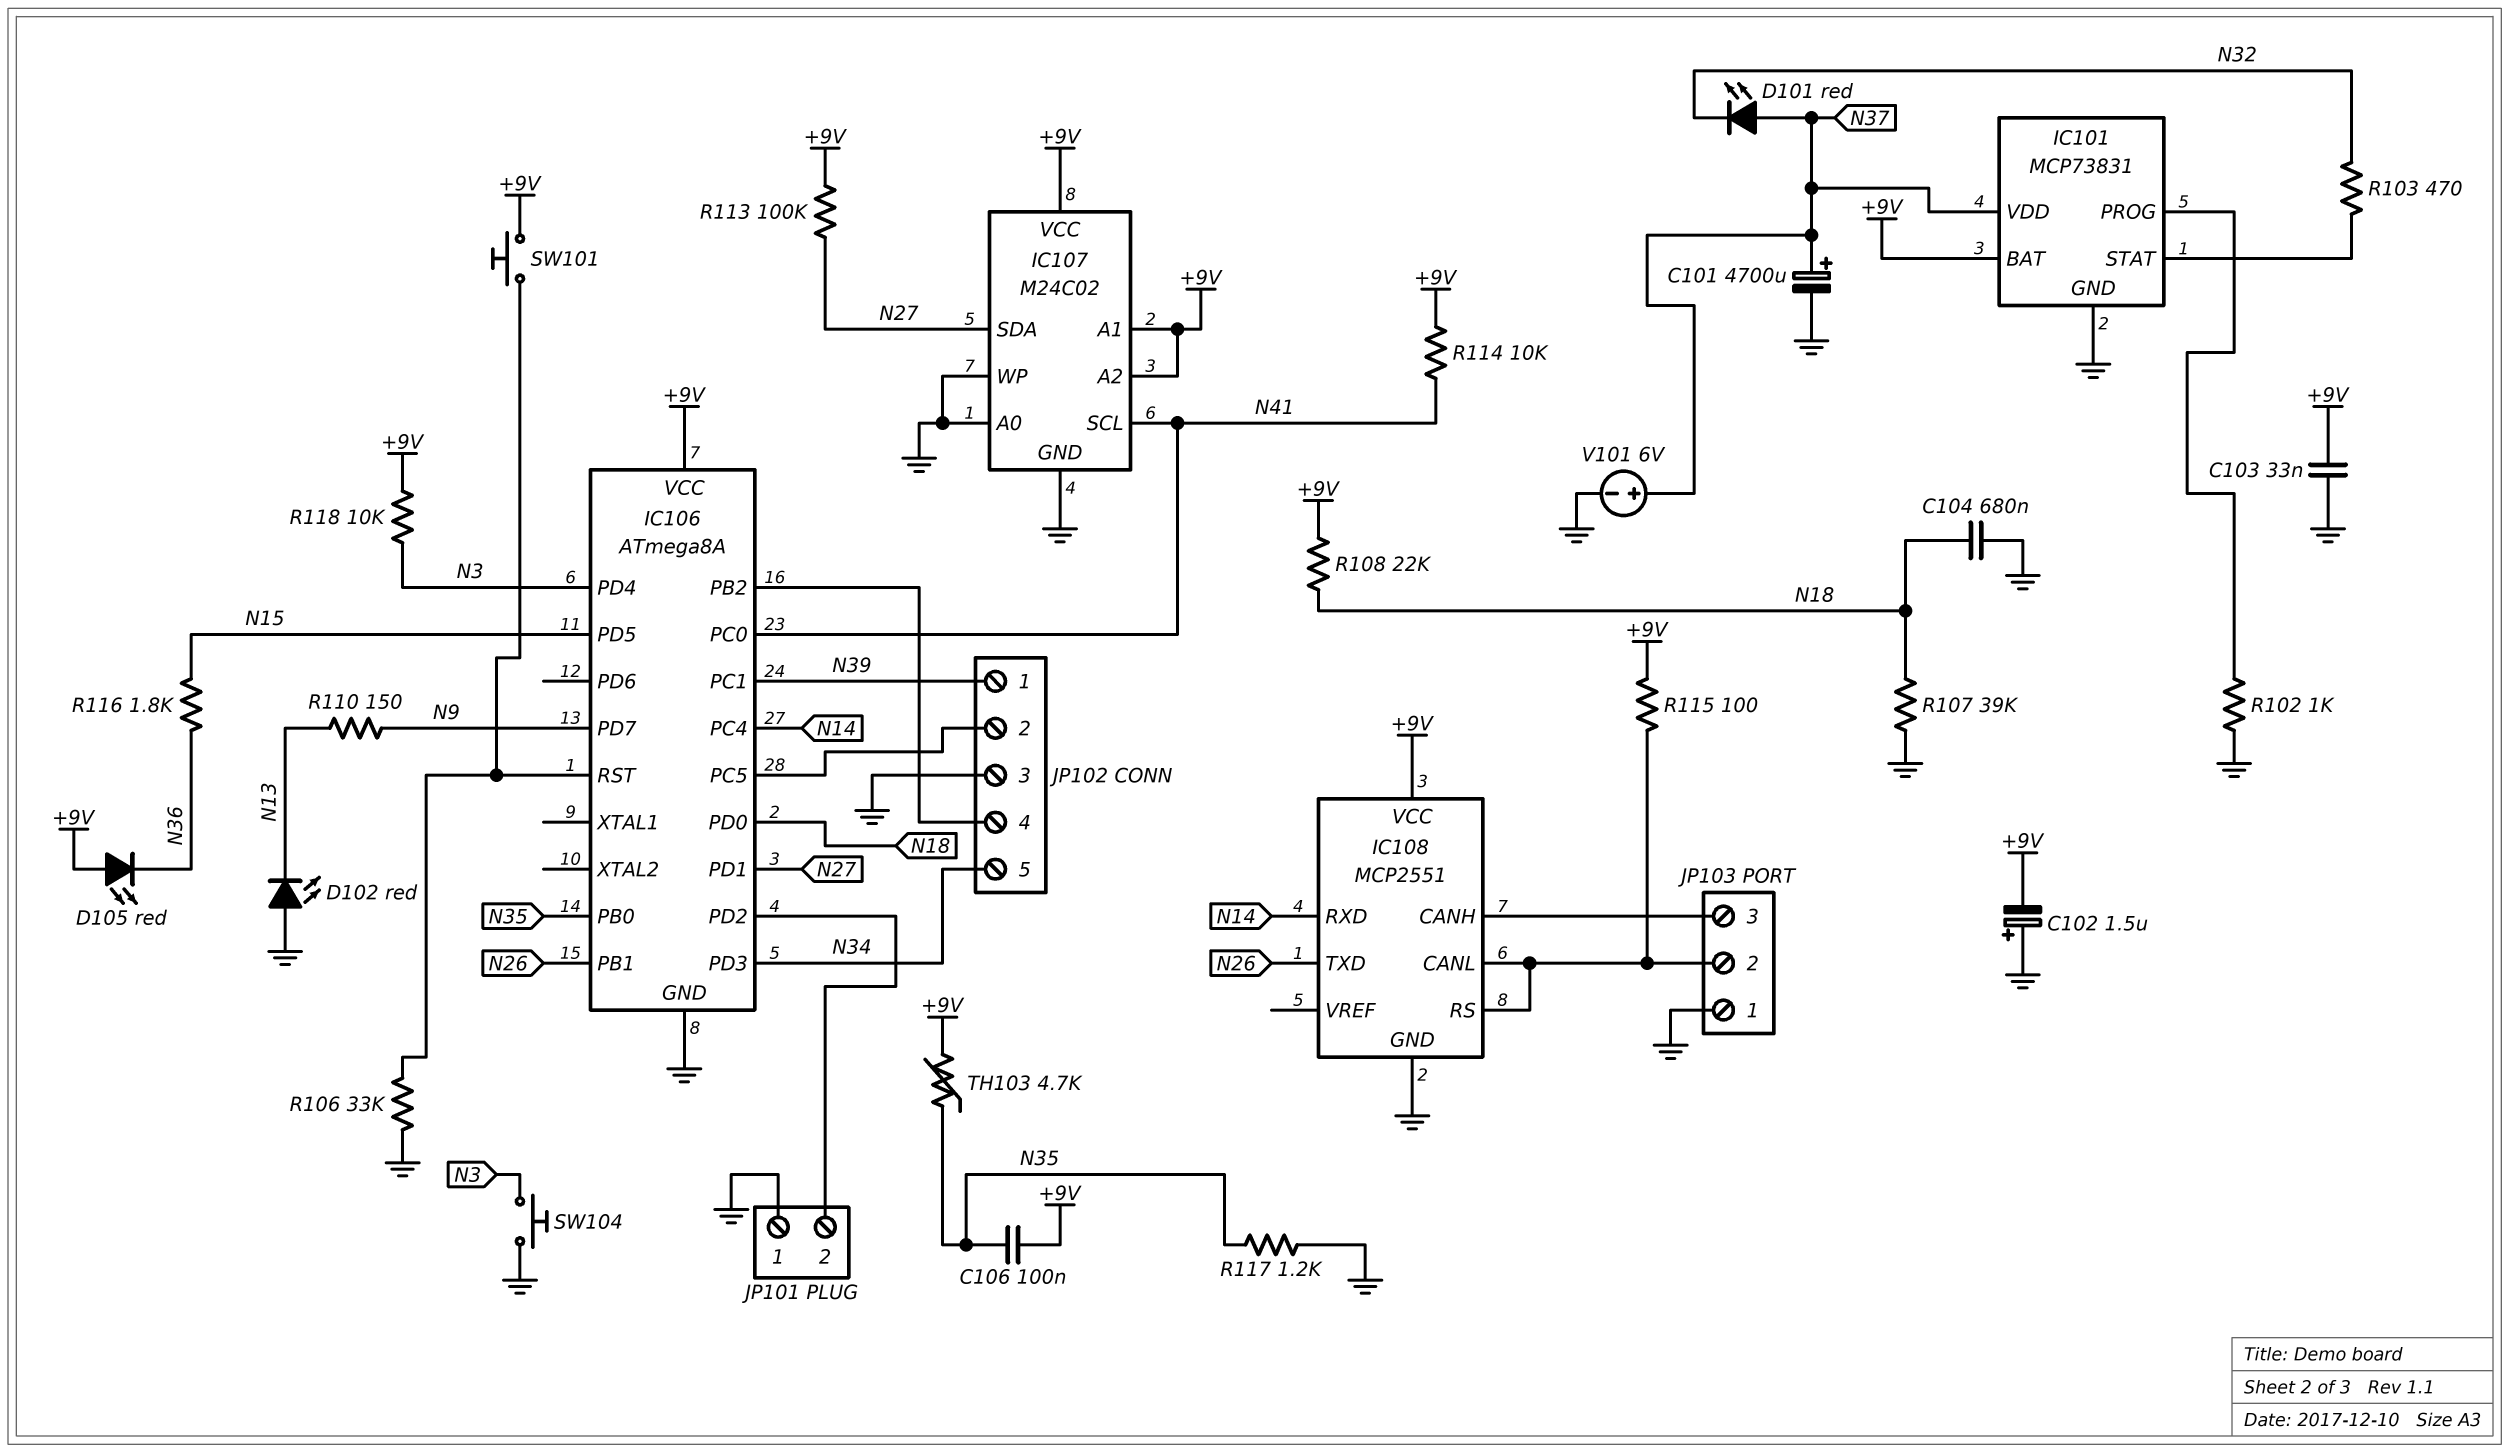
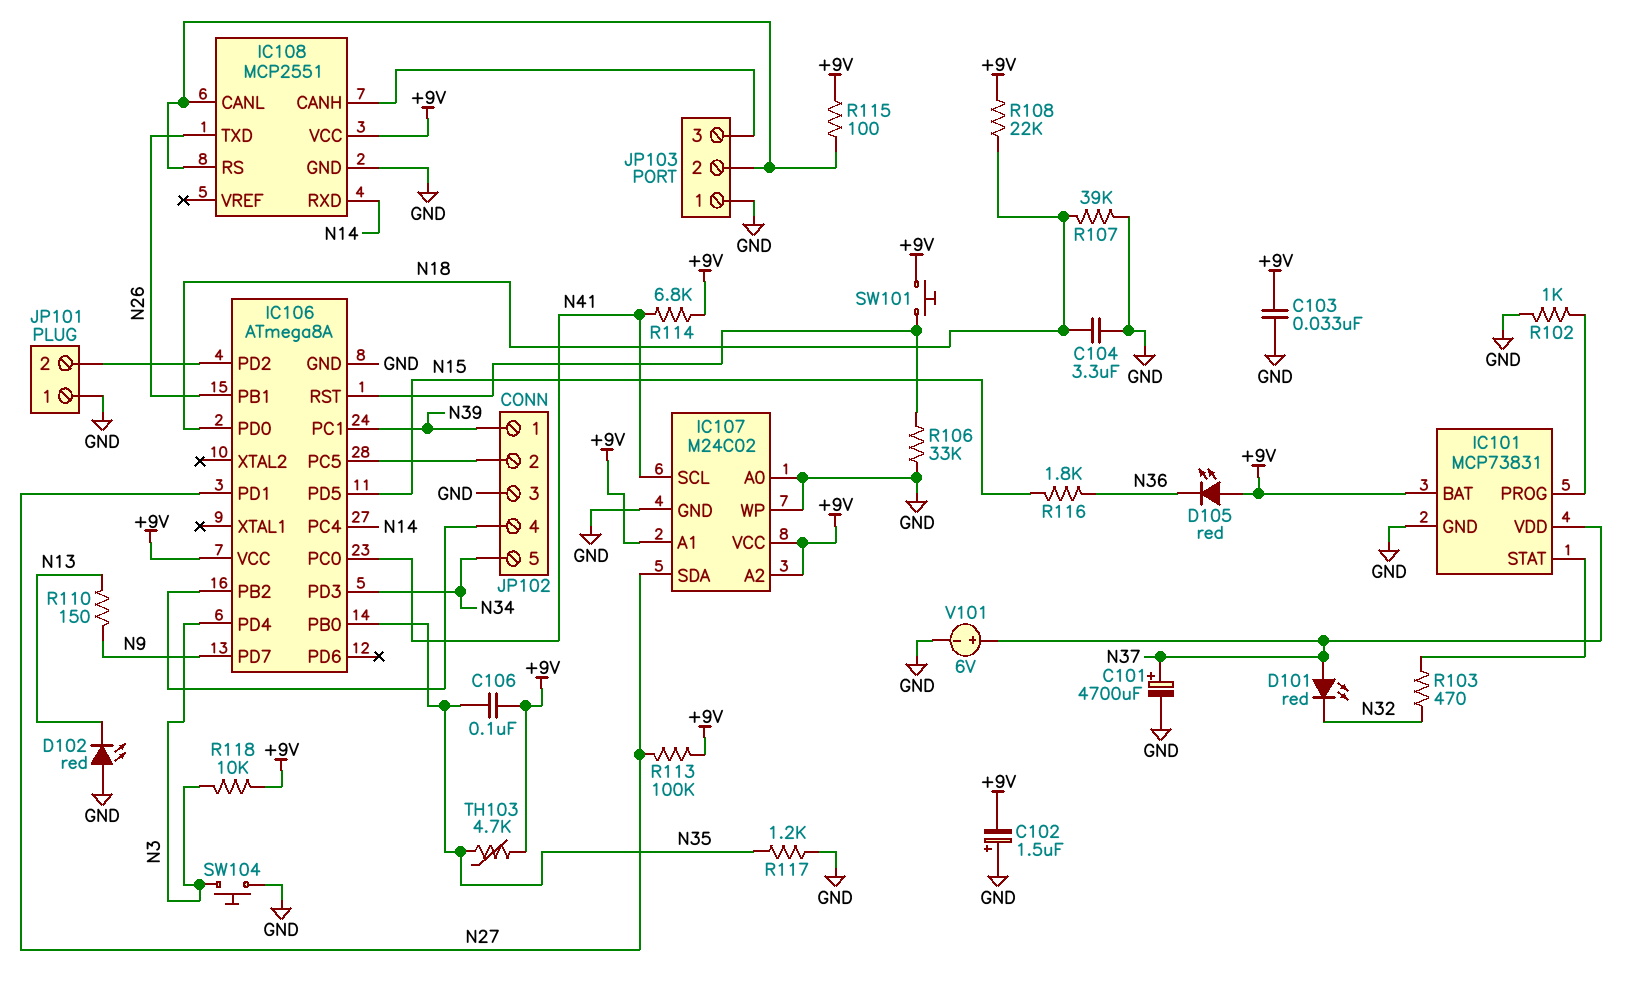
C104: 680nF (GND, N18) -> 3.3uF (GND, N18)
R114: 10k (+9V, N41) -> 6.8k (+9V, N41)

